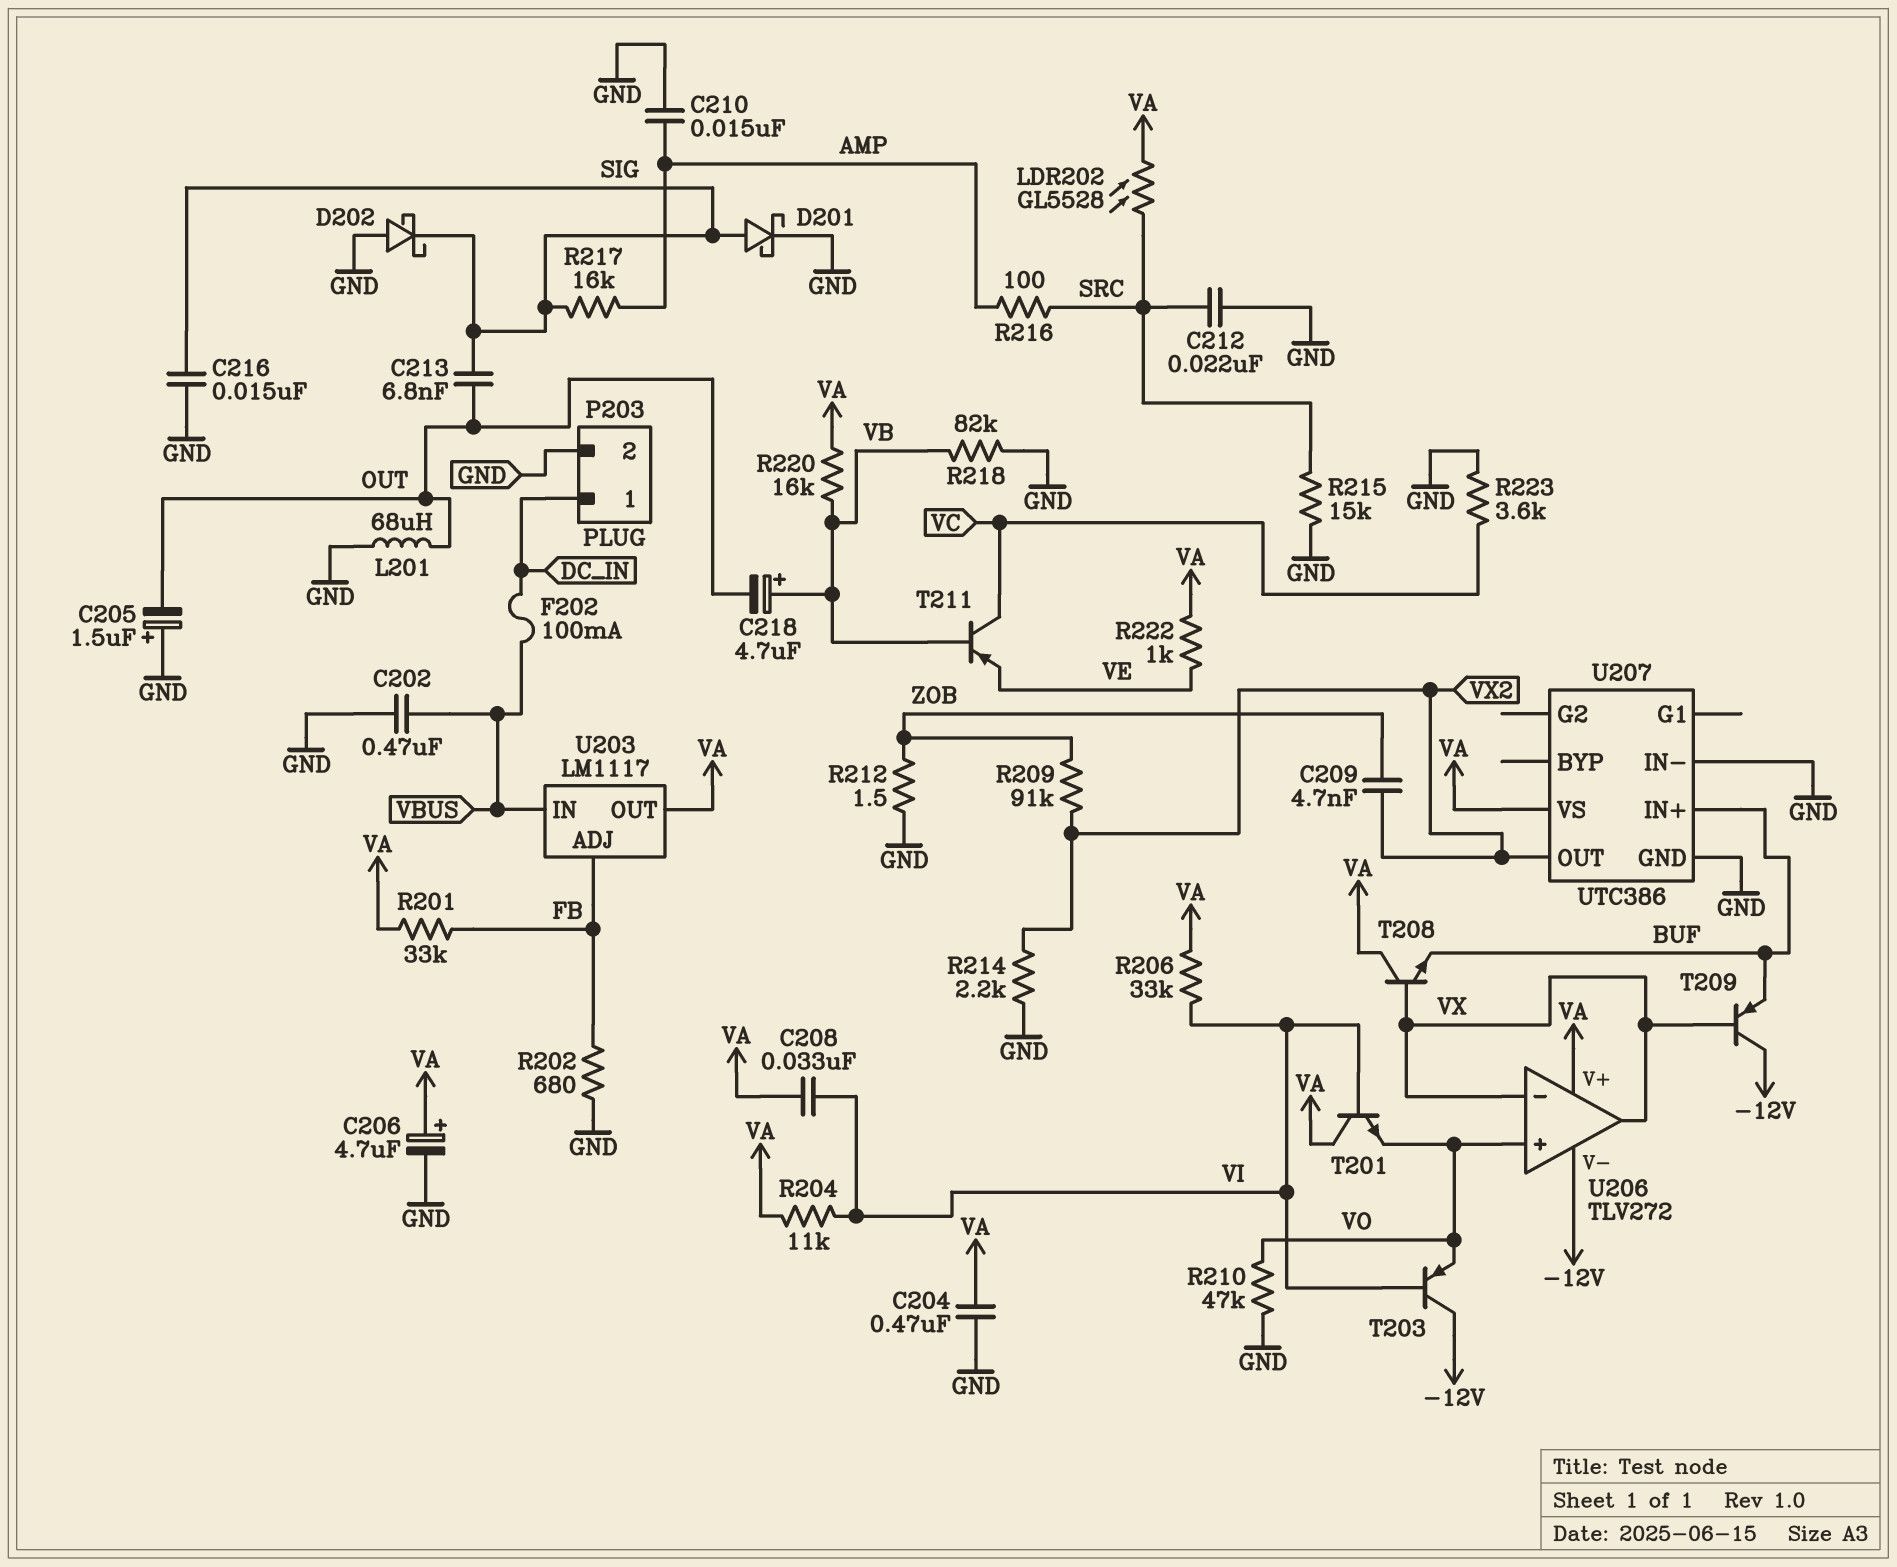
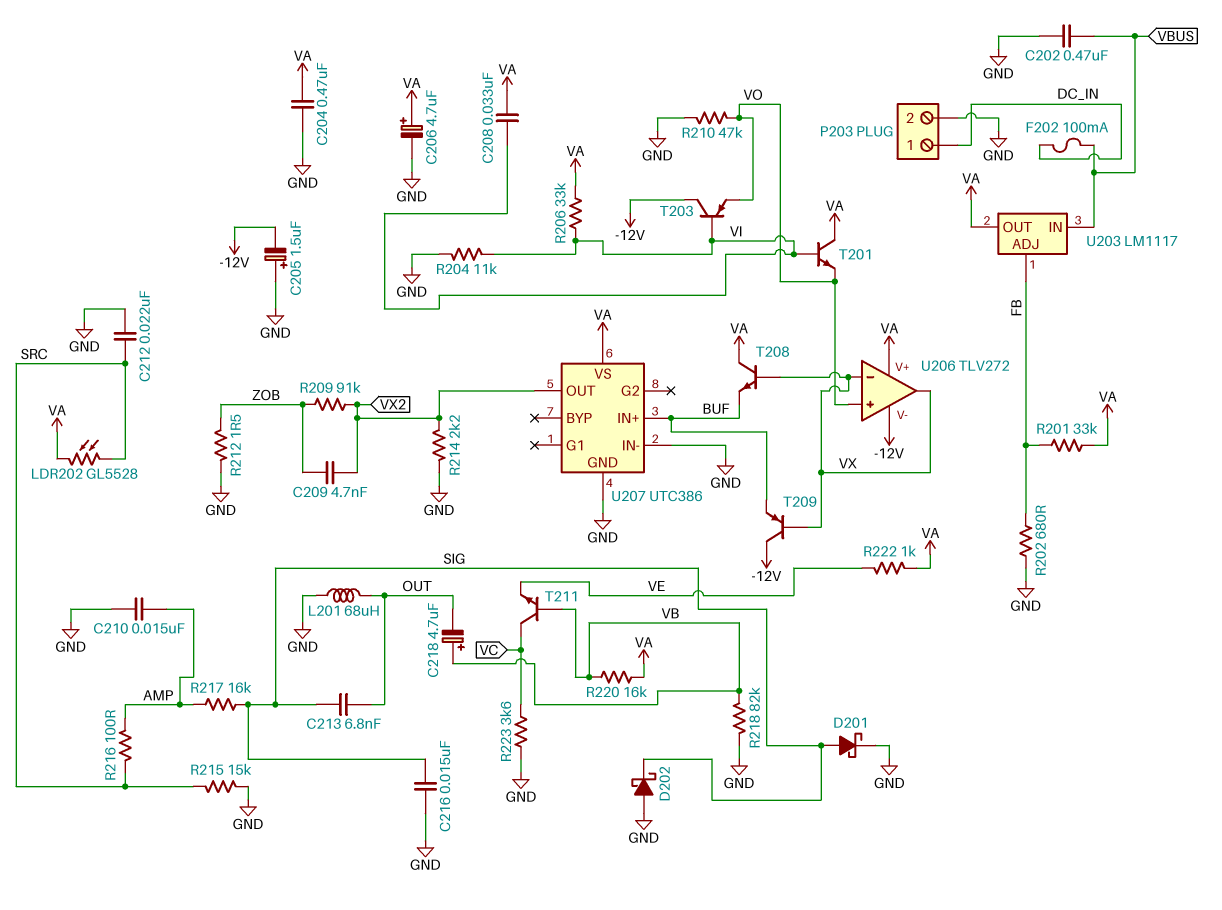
C205: 1.5uF (plus GND, minus OUT) -> 1.5uF (plus GND, minus -12V)
R204: 11k (VA, VI) -> 11k (GND, VI)
T211: PNP (B VB, C VC, E VE) -> NPN (B VB, C VC, E VE)

